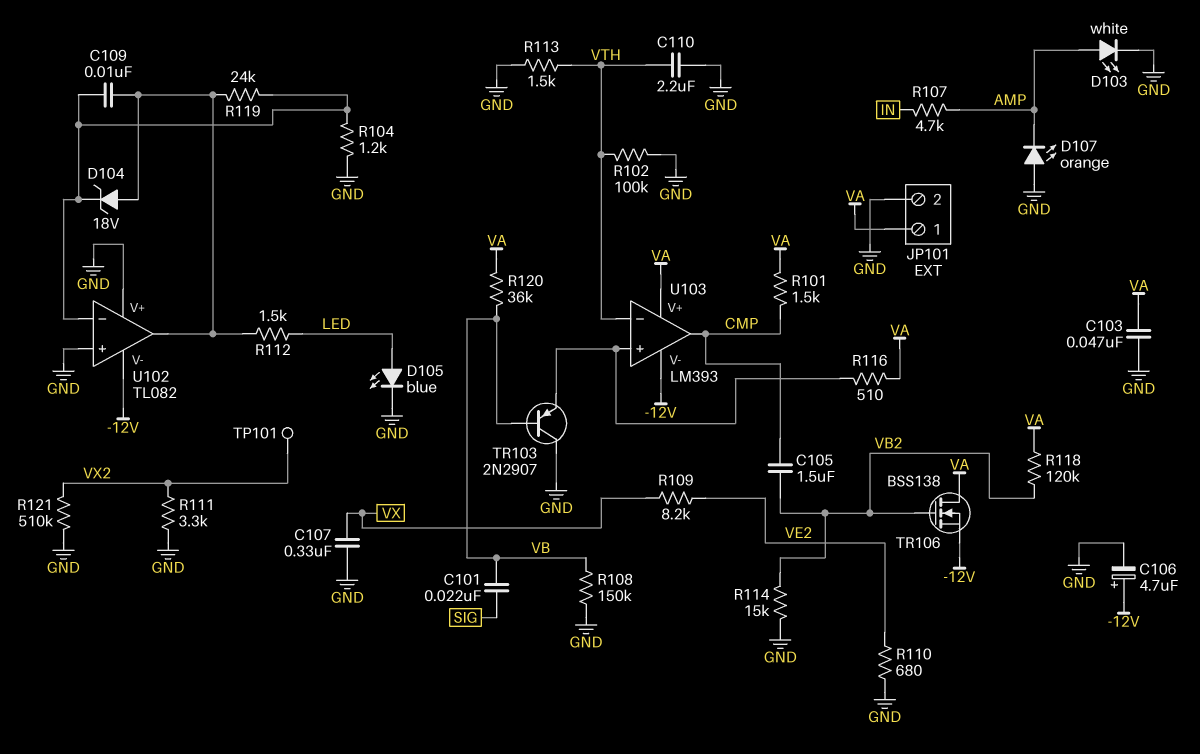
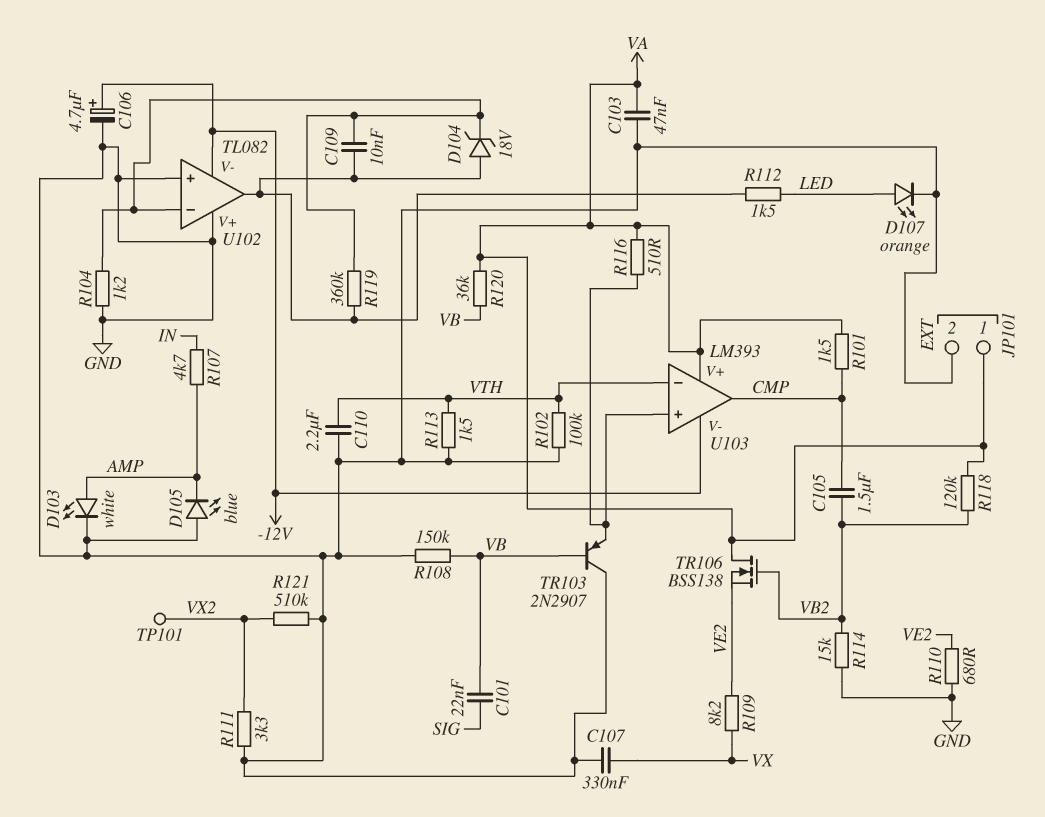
D105: LED blue (A LED, K GND) -> LED blue (A GND, K AMP)
D107: LED orange (A GND, K AMP) -> LED orange (A LED, K GND)
R119: 24k (U102/in-, U102/out) -> 360k (U102/in-, U102/out)
TR106: NMOS BSS138 (G VB2, D VA, S -12V) -> NMOS BSS138 (G VB2, D VA, S VE2)

